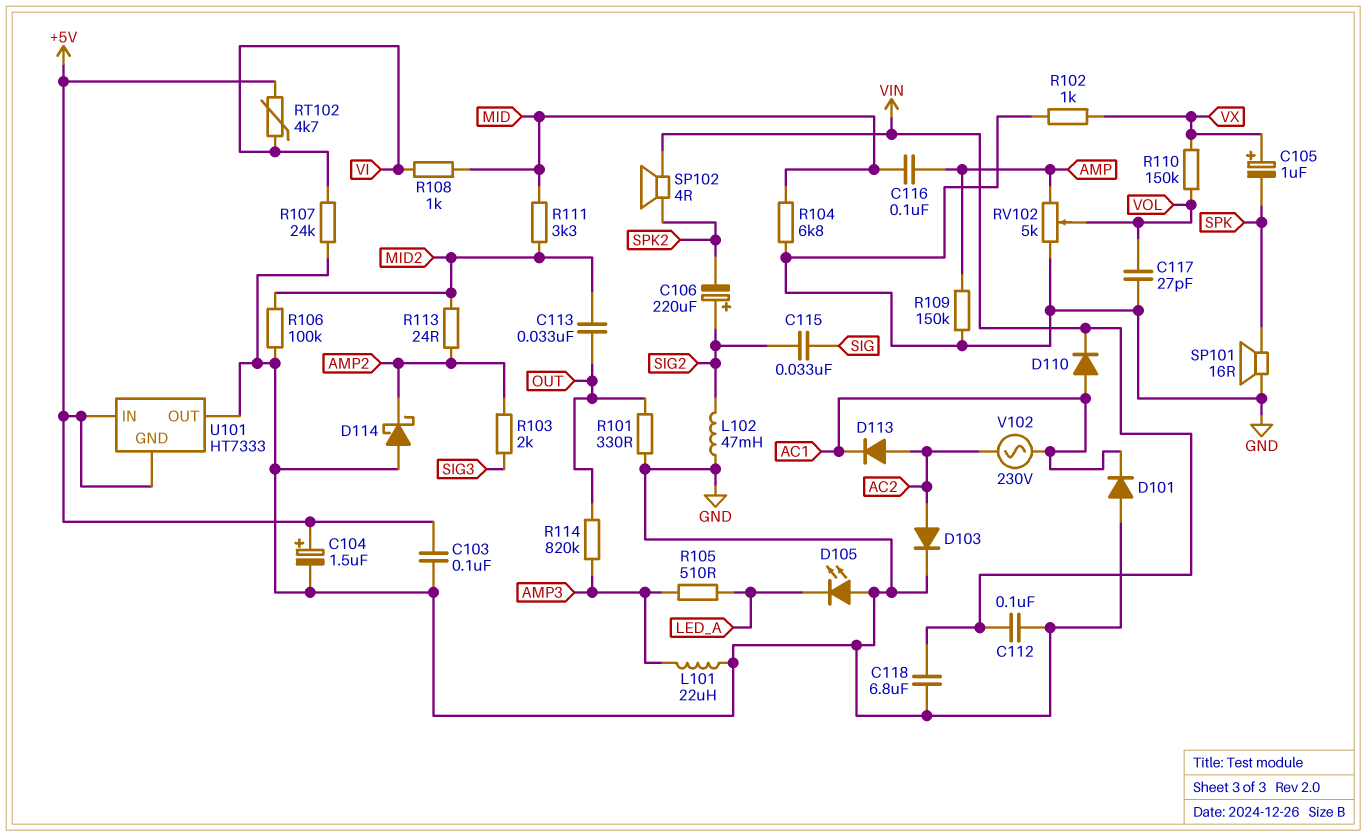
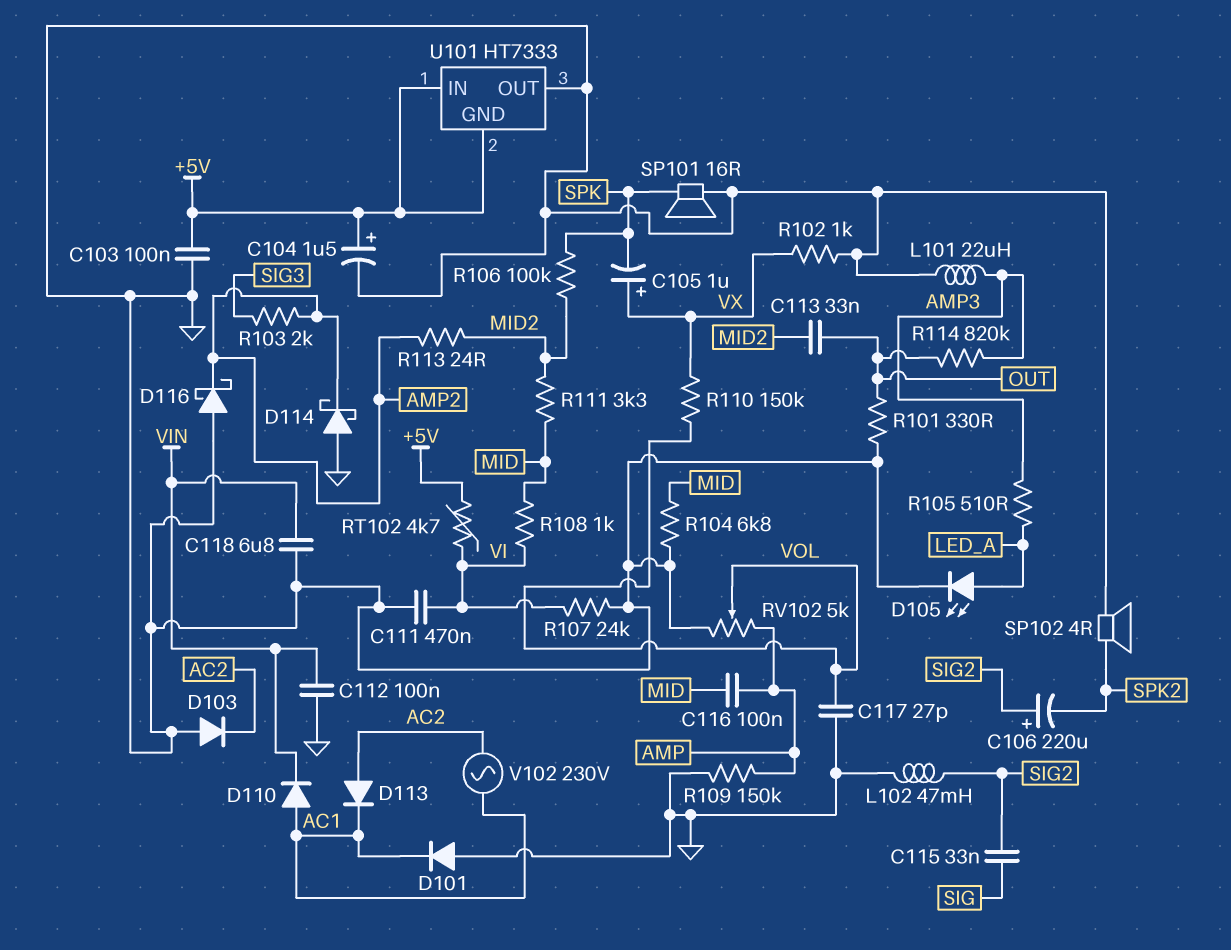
C111: none -> 470nF (GND, VI)
D103: diode (A AC2, K GND) -> diode (A GND, K AC2)
D105: LED (A GND, K LED_A) -> LED (A LED_A, K GND)
D116: none -> schottky (A GND, K AMP2)
R106: 100k (GND, MID2) -> 100k (MID2, SPK)
SP102: speaker 4R (SPK2, VIN) -> speaker 4R (GND, SPK2)

